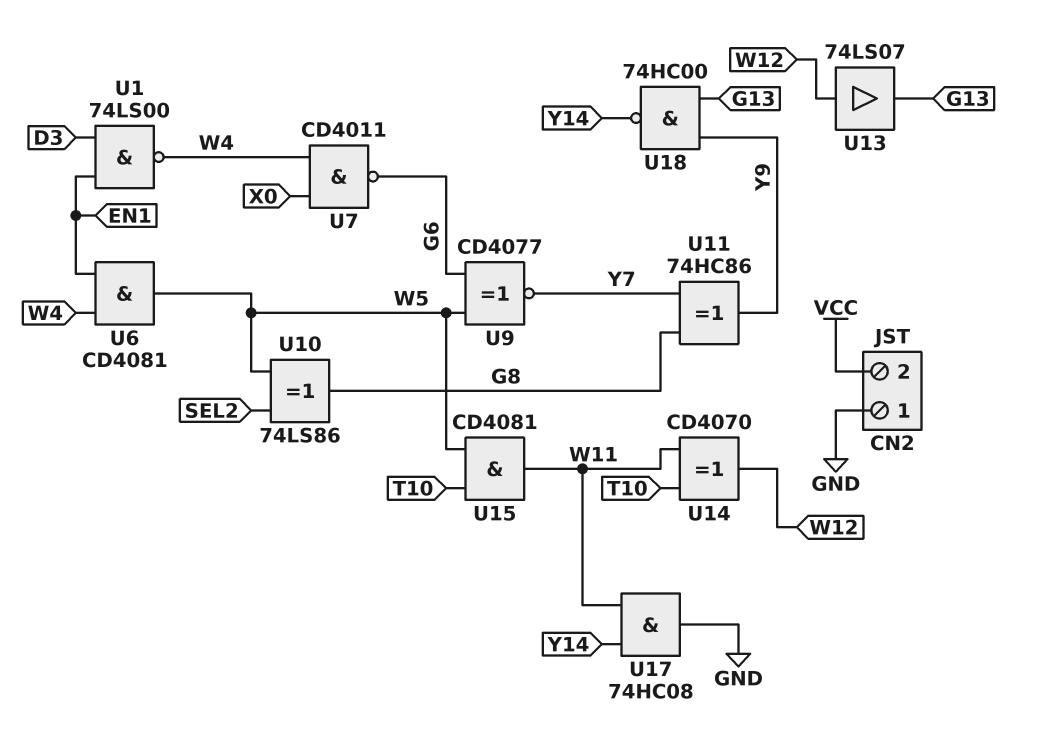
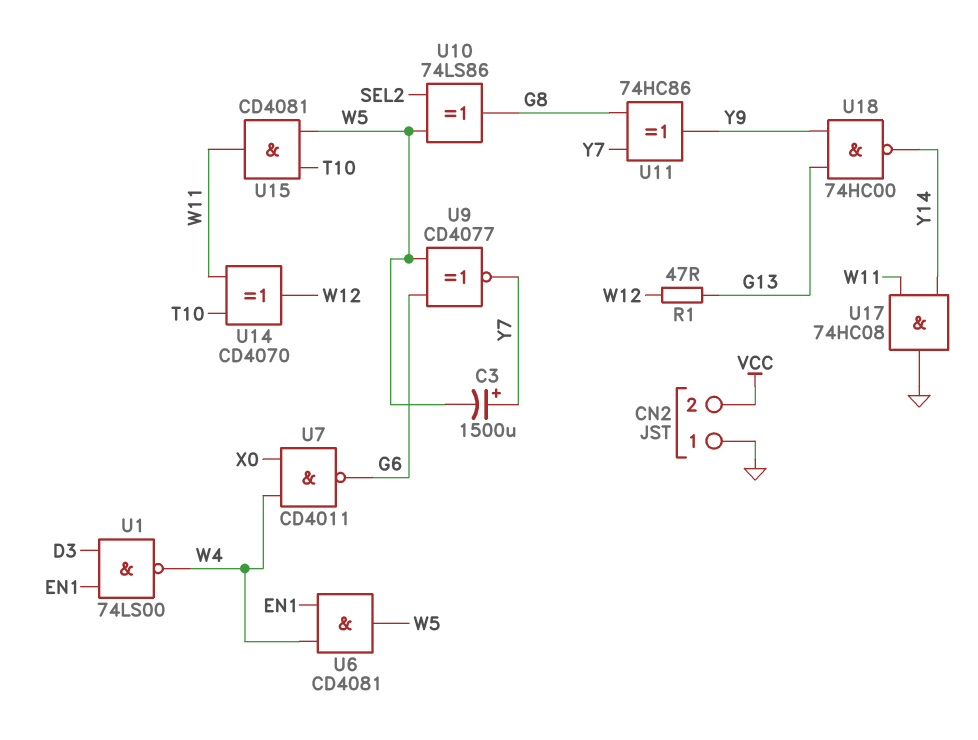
C3: none -> 1500uF (plus Y7, minus W5)
R1: none -> 47 (G13, W12)
U13: buffer 74LS07 (in W12, out G13) -> none

